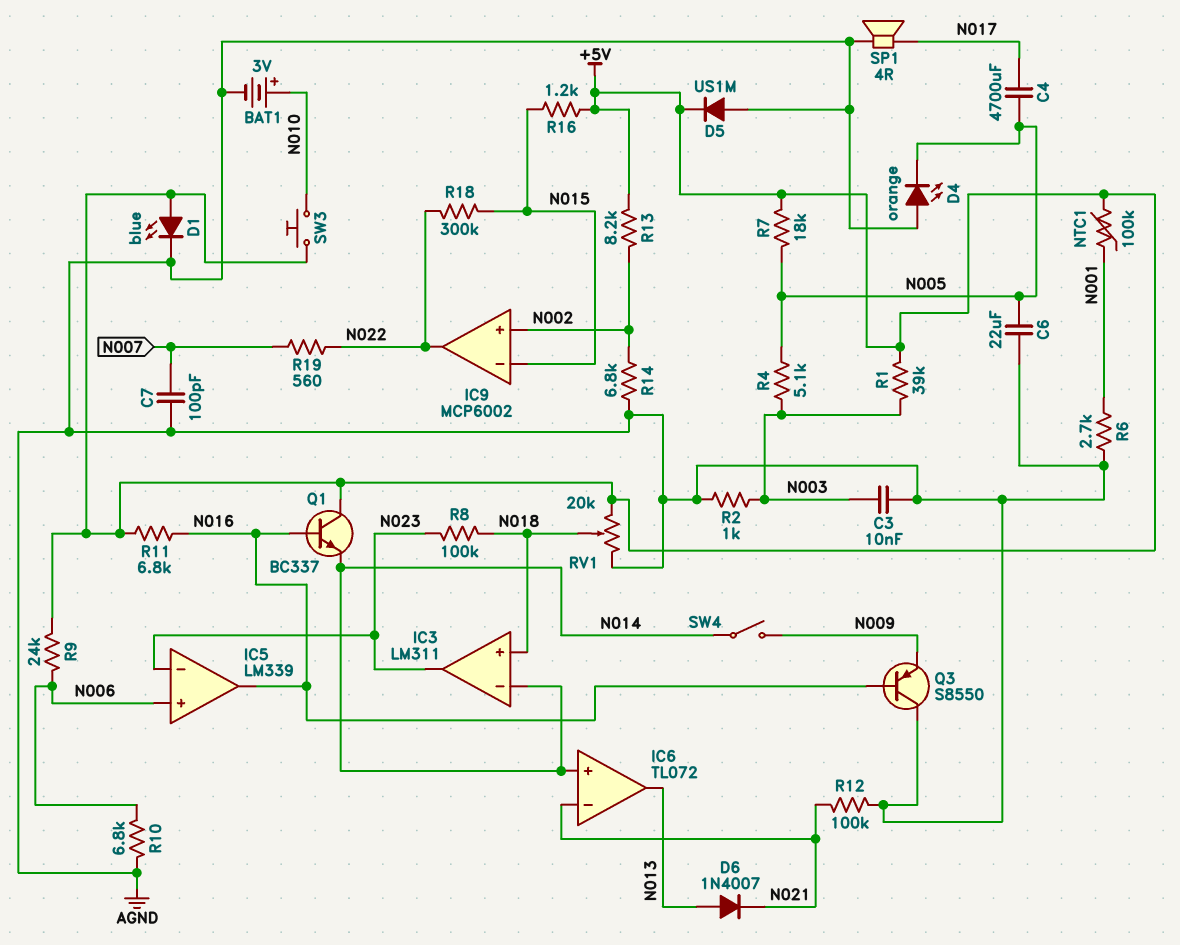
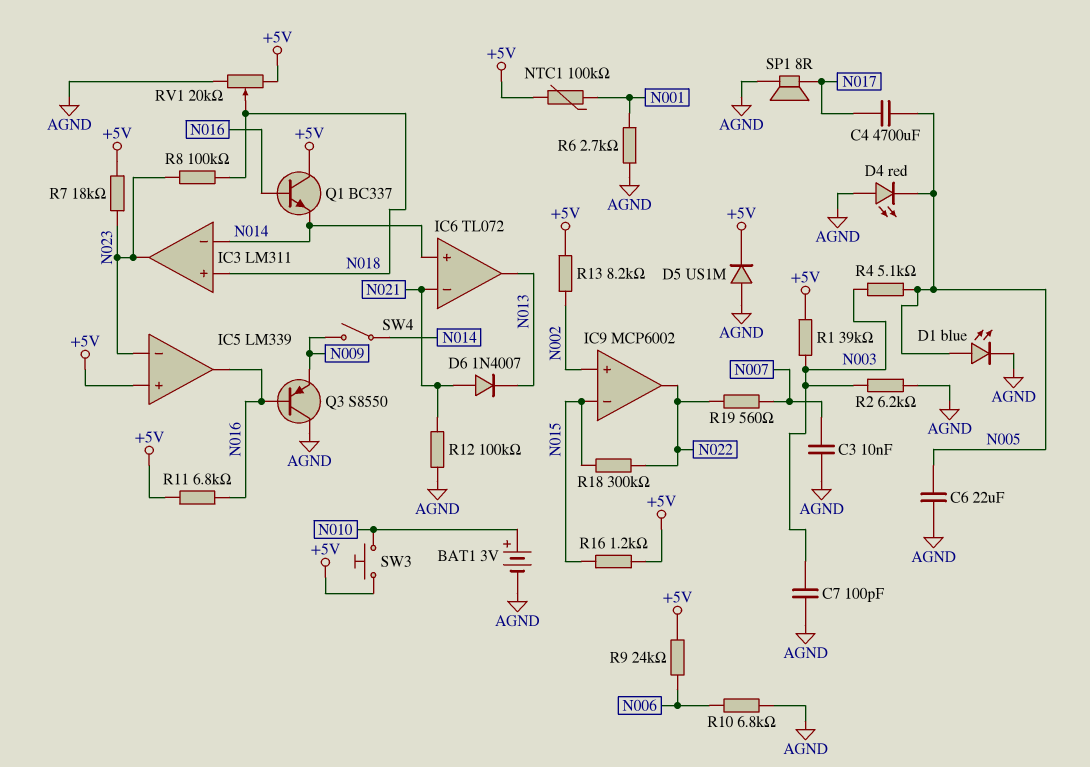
C3: 10nF (AGND, N003) -> 10nF (AGND, N007)
C7: 100pF (AGND, N007) -> 100pF (AGND, N003)
D1: LED blue (A +5V, K AGND) -> LED blue (A N005, K AGND)
D4: LED orange (A AGND, K N005) -> LED red (A AGND, K N005)
D6: diode 1N4007 (A N013, K N021) -> diode 1N4007 (A N021, K N013)
IC5 pin in+: N006 -> +5V
R2: 1k (AGND, N003) -> 6.2k (AGND, N003)
R7: 18k (+5V, N005) -> 18k (+5V, N023)
R14: 6.8k (AGND, N002) -> none
SP1: speaker 4R (AGND, N017) -> speaker 8R (AGND, N017)

